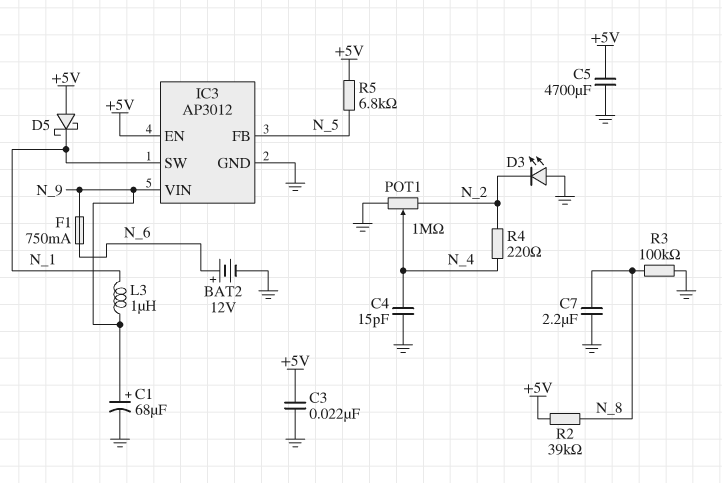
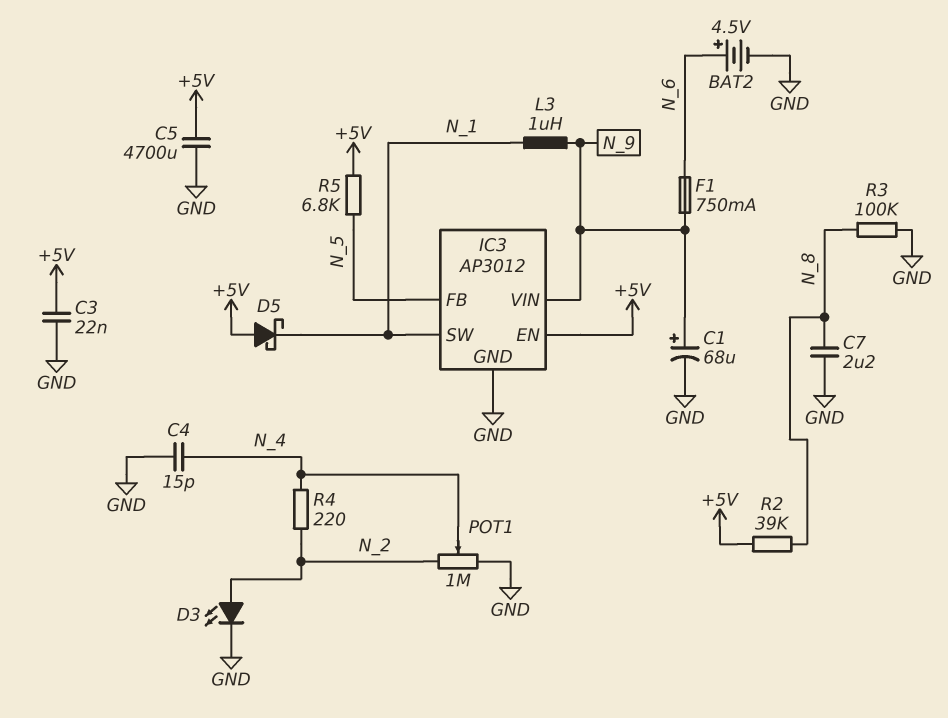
BAT2: 12V (plus N_6, minus GND) -> 4.5V (plus N_6, minus GND)
D3: LED (A GND, K N_2) -> LED (A N_2, K GND)

